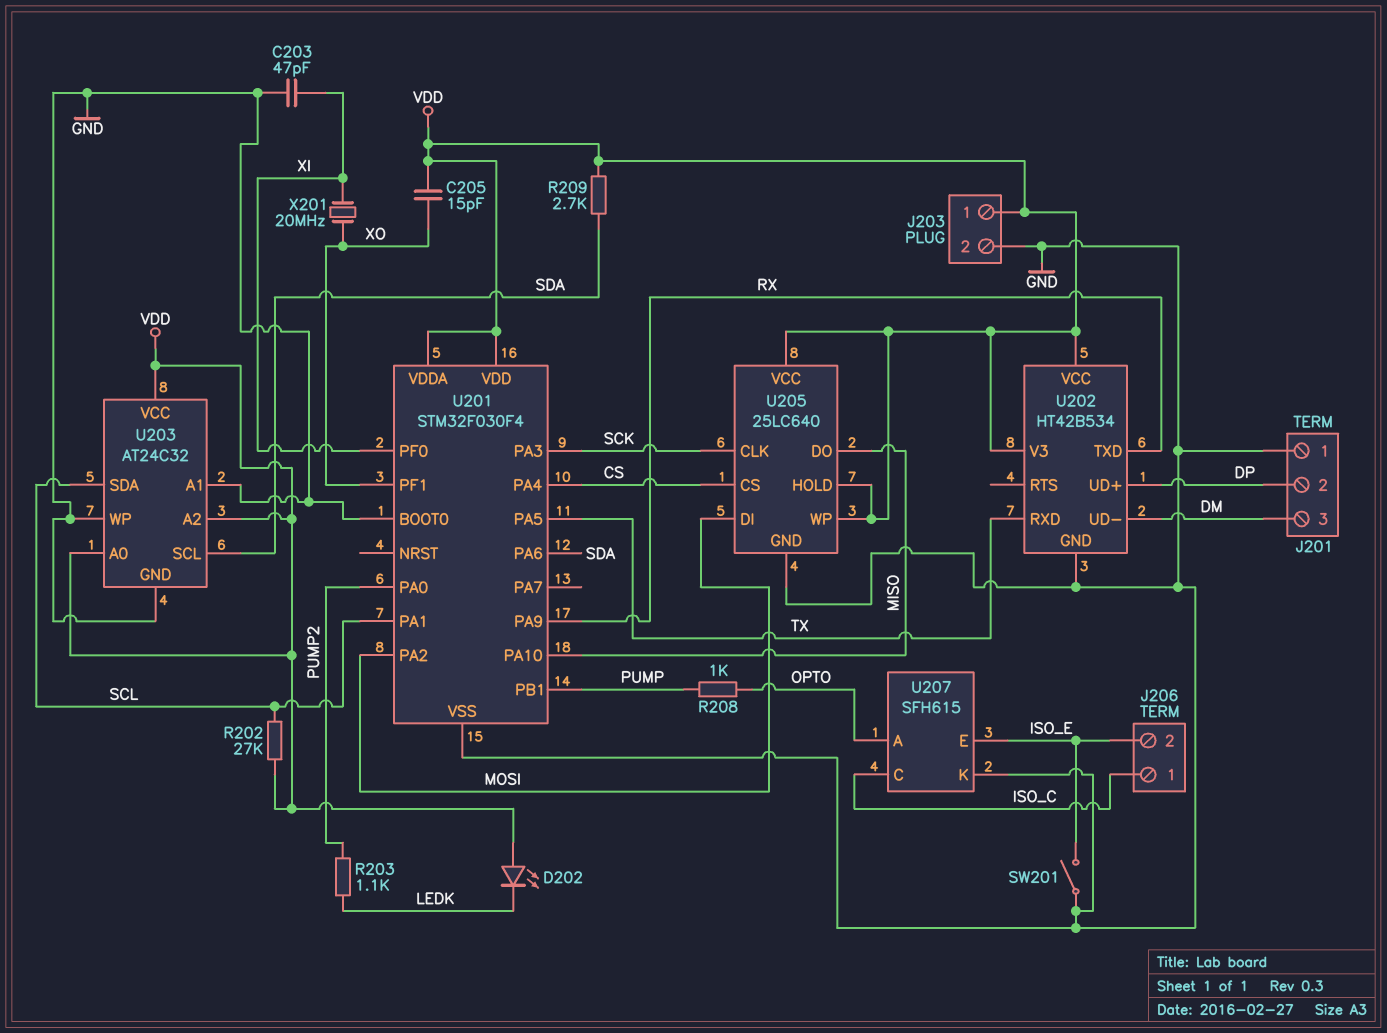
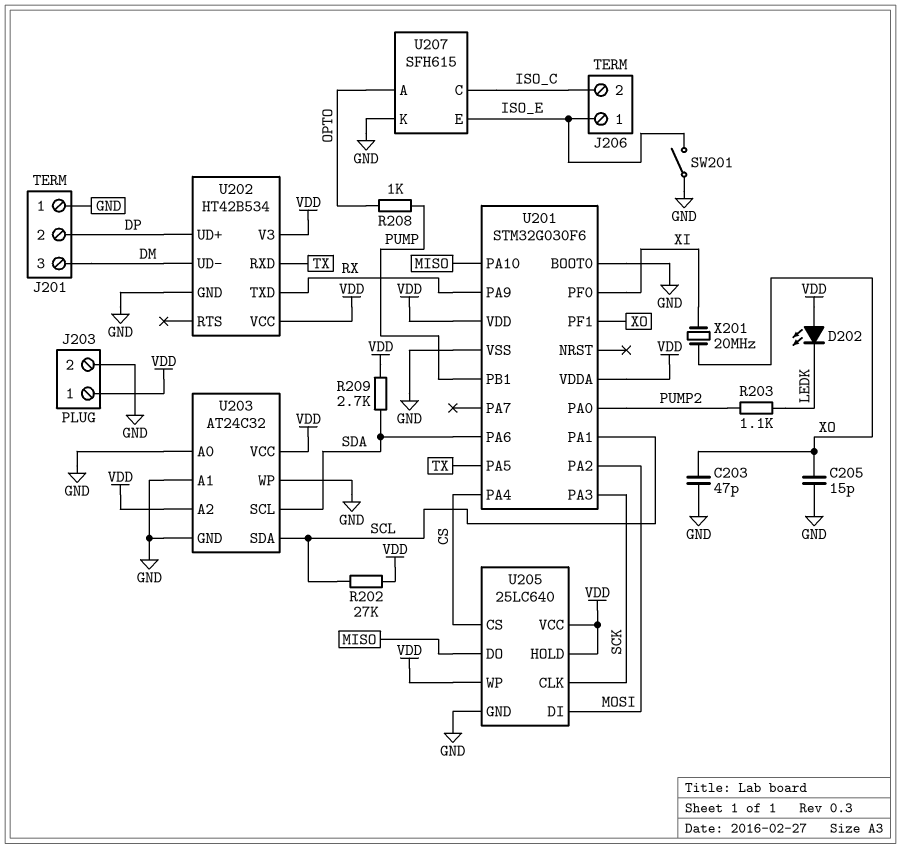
C203: 47pF (GND, XI) -> 47pF (GND, XO)
C205: 15pF (VDD, XO) -> 15pF (GND, XO)
J206 pin 1: ISO_C -> ISO_E
J206 pin 2: ISO_E -> ISO_C
U201: STM32F030F4 -> STM32G030F6
U203 pin A0: VDD -> GND

